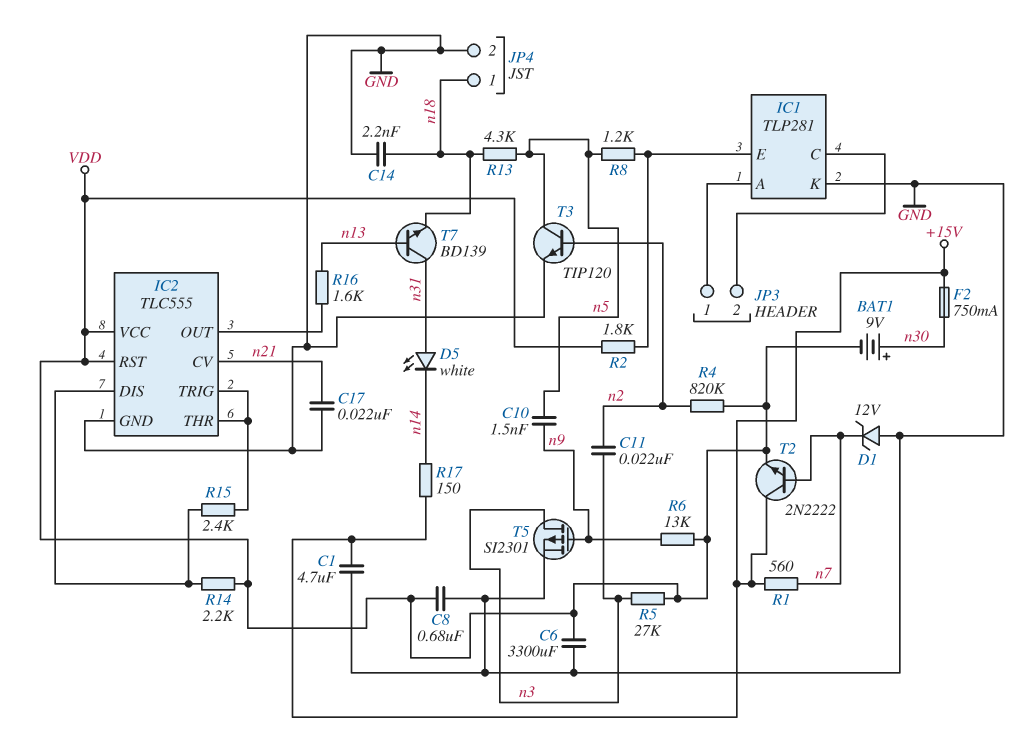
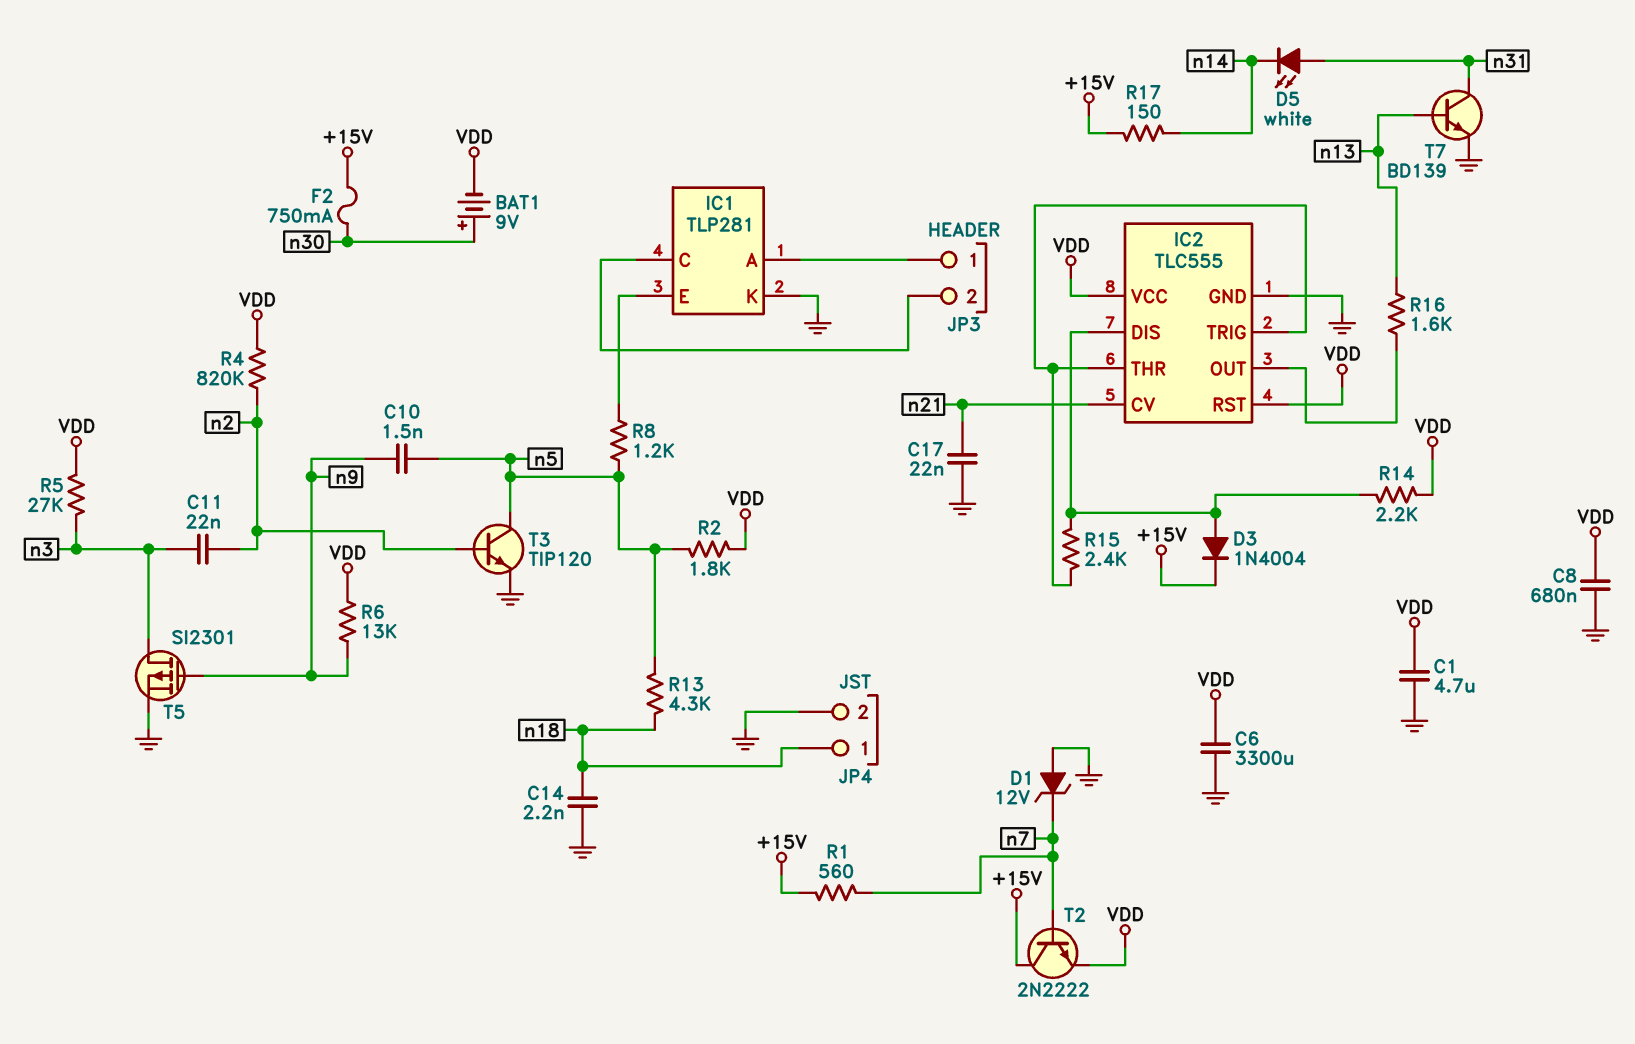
C1: 4.7uF (+15V, GND) -> 4.7uF (GND, VDD)
D3: none -> diode 1N4004 (A IC2/DIS, K +15V)
R2: 1.8k (IC1/E, VDD) -> 1.8k (VDD, n5)
T7: NPN BD139 (B n13, C n31, E n18) -> NPN BD139 (B n13, C n31, E GND)

